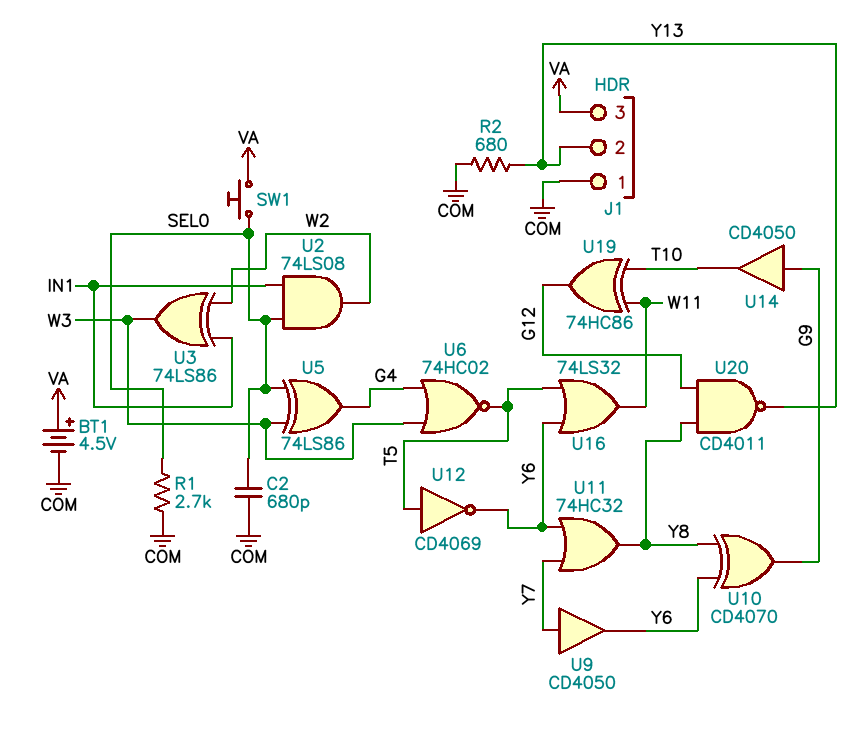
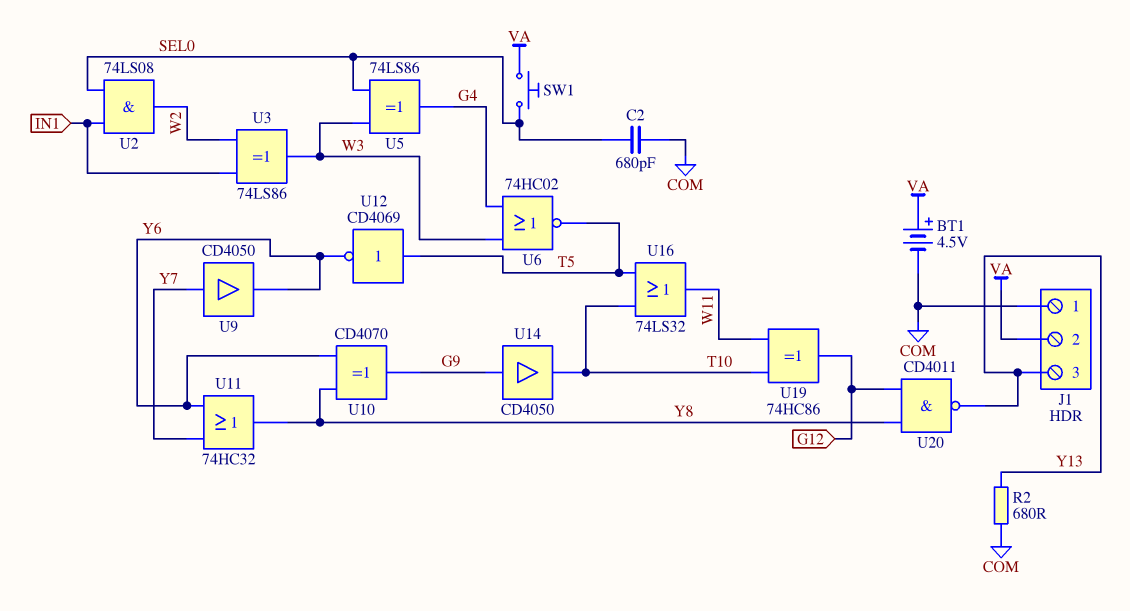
J1 pin 2: Y13 -> VA
J1 pin 3: VA -> Y13
R1: 2.7k (COM, SEL0) -> none
U16: OR 74LS32 (in T5, in Y6, out W11) -> OR 74LS32 (in T5, in T10, out W11)

